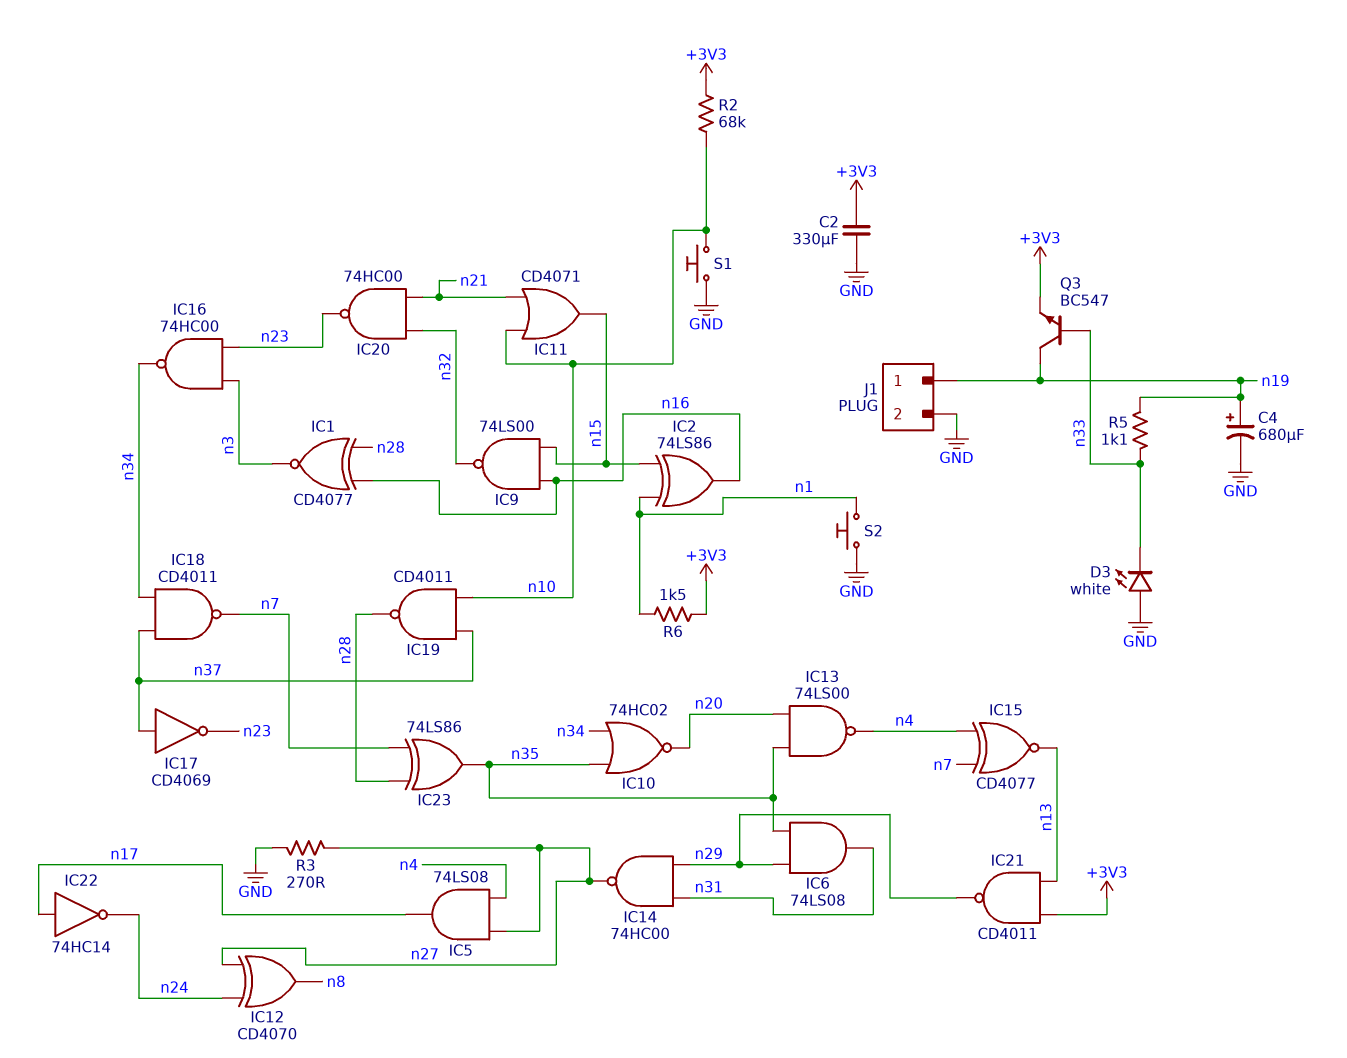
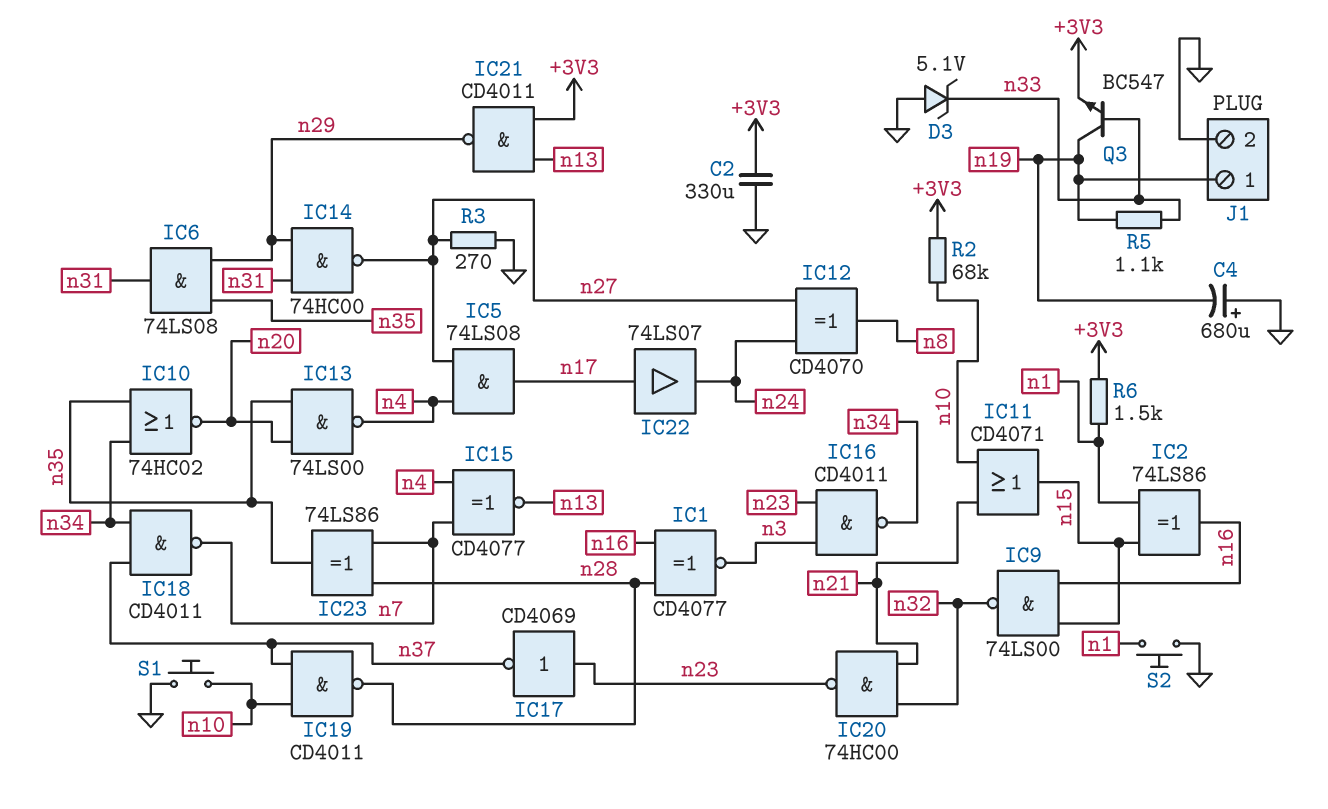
C4: 680uF (plus n19, minus GND) -> 680uF (plus GND, minus n19)
D3: LED white (A GND, K n33) -> zener 5.1V (A GND, K n33)
IC16: NAND 74HC00 (in n3, in n23, out n34) -> NAND CD4011 (in n3, in n23, out n34)
IC17: NOT CD4069 (in n37, out n23) -> NOT CD4069 (in n23, out n37)
IC22: NOT 74HC14 (in n17, out n24) -> buffer 74LS07 (in n17, out n24)

